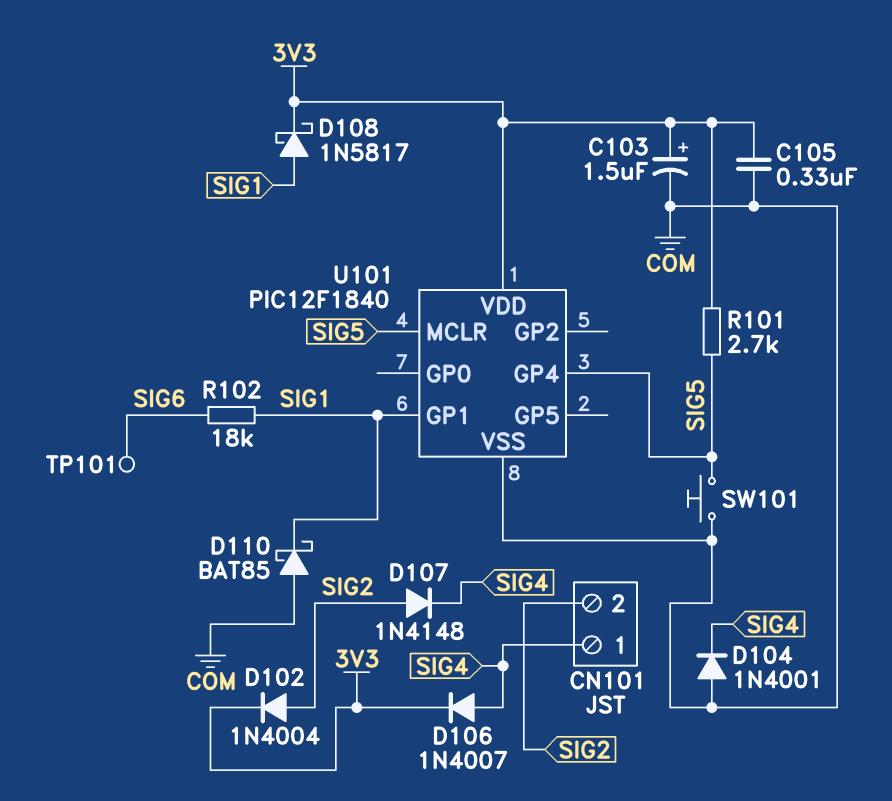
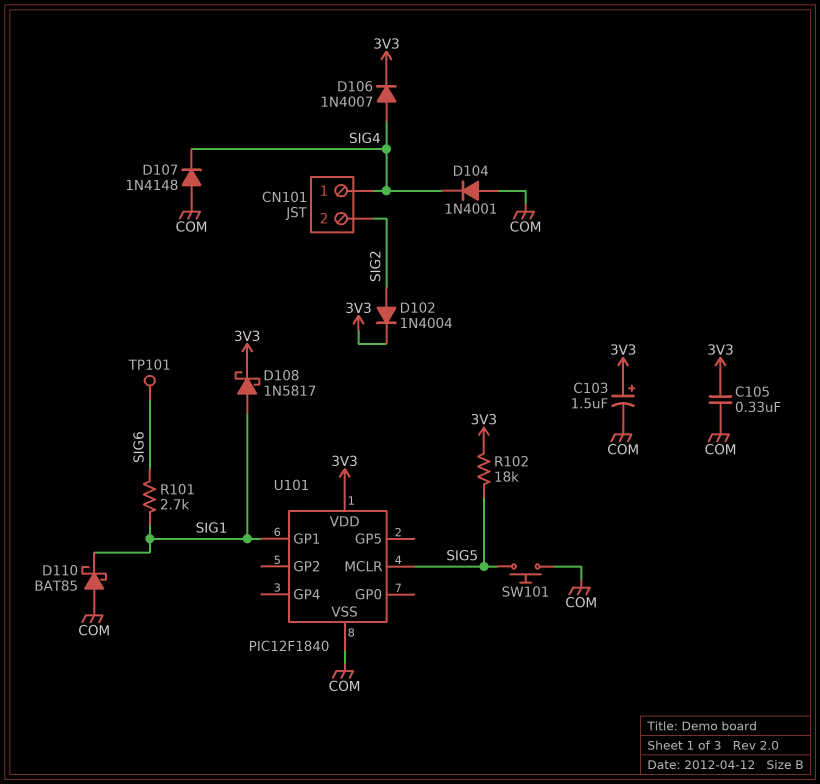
D107: diode 1N4148 (A SIG2, K SIG4) -> diode 1N4148 (A COM, K SIG4)
R101: 2.7k (3V3, SIG5) -> 2.7k (SIG1, SIG6)
R102: 18k (SIG1, SIG6) -> 18k (3V3, SIG5)
U101 pin GP4: SIG5 -> none

